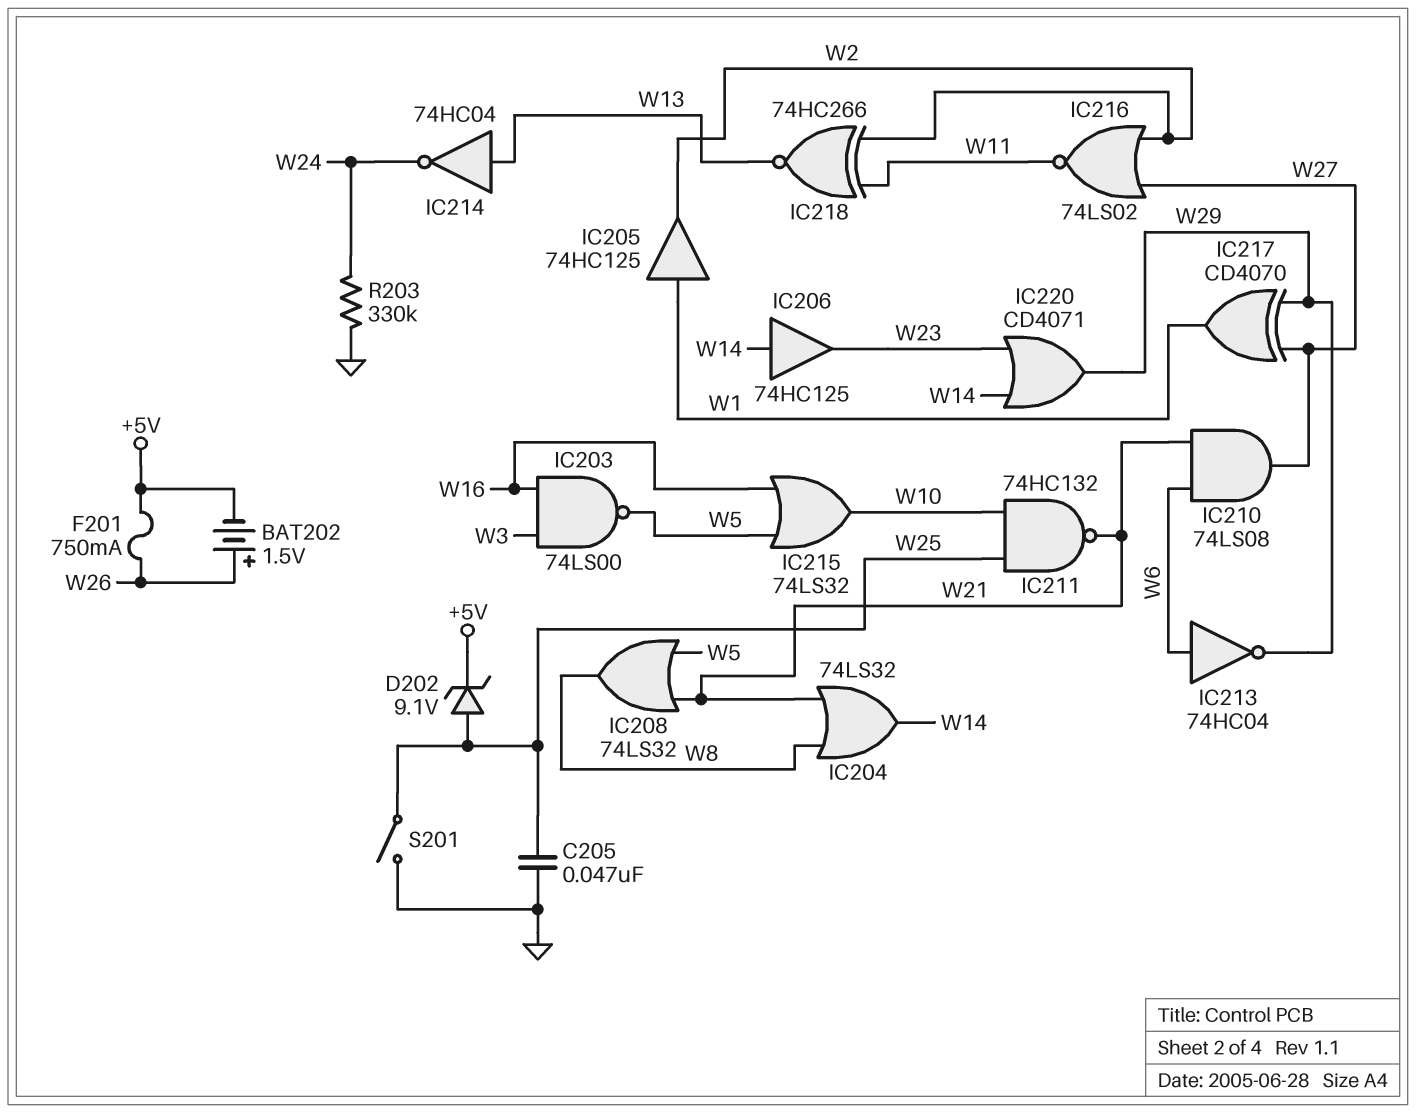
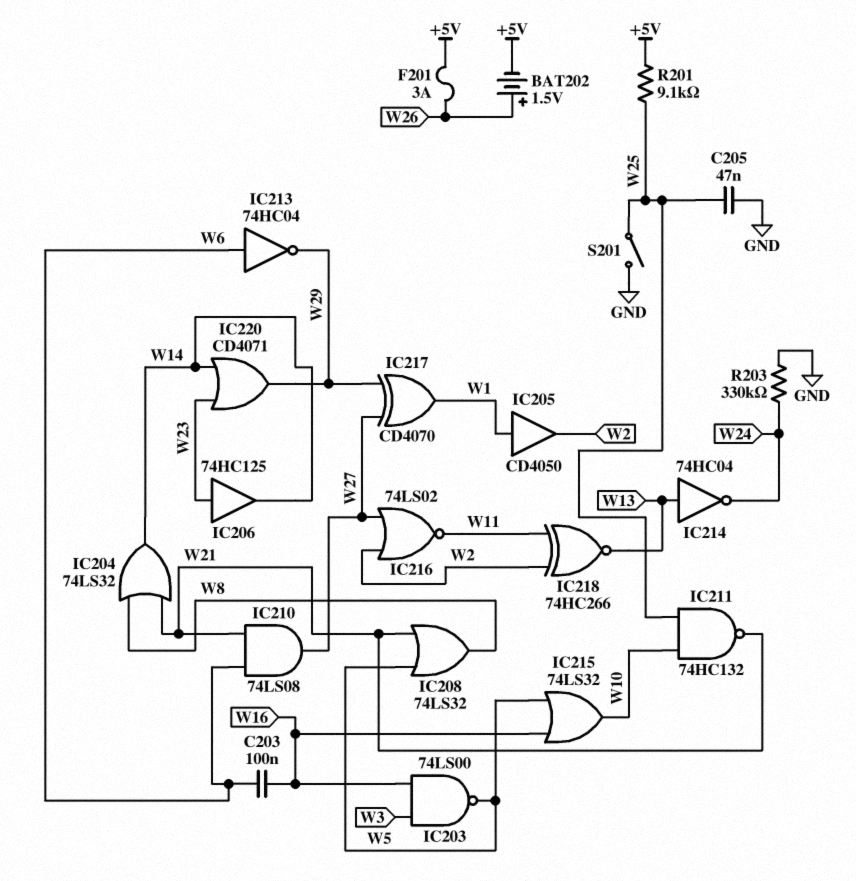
C203: none -> 100nF (W6, W16)
D202: zener 9.1V (A W25, K +5V) -> none
F201: 750mA (+5V, W26) -> 3A (+5V, W26)
IC205: buffer 74HC125 (in W1, out W2) -> buffer CD4050 (in W1, out W2)
IC206: buffer 74HC125 (in W14, out W23) -> buffer 74HC125 (in W23, out W14)
R201: none -> 9.1k (+5V, W25)

